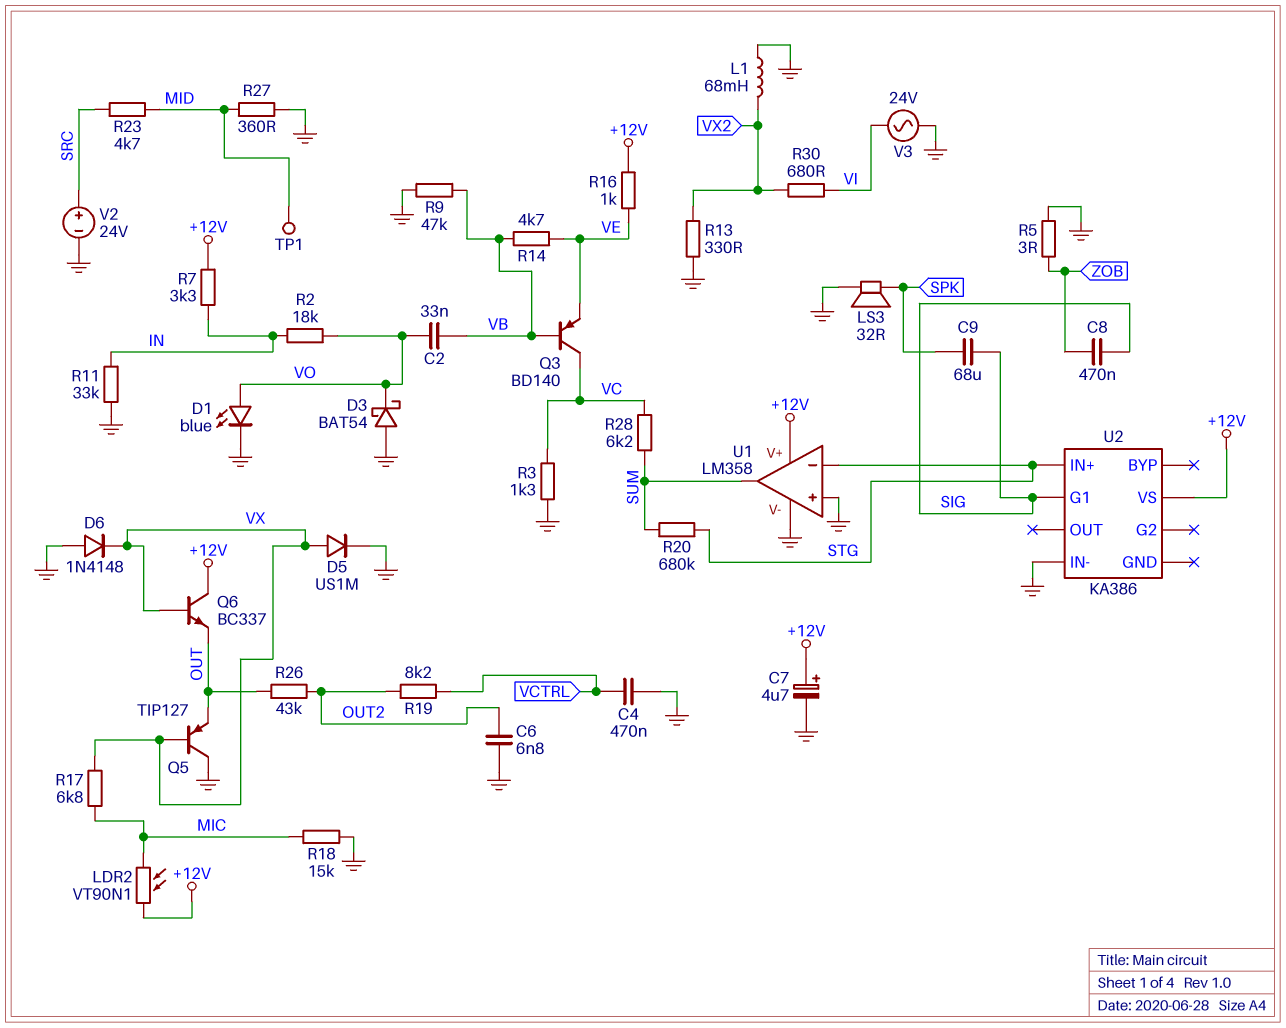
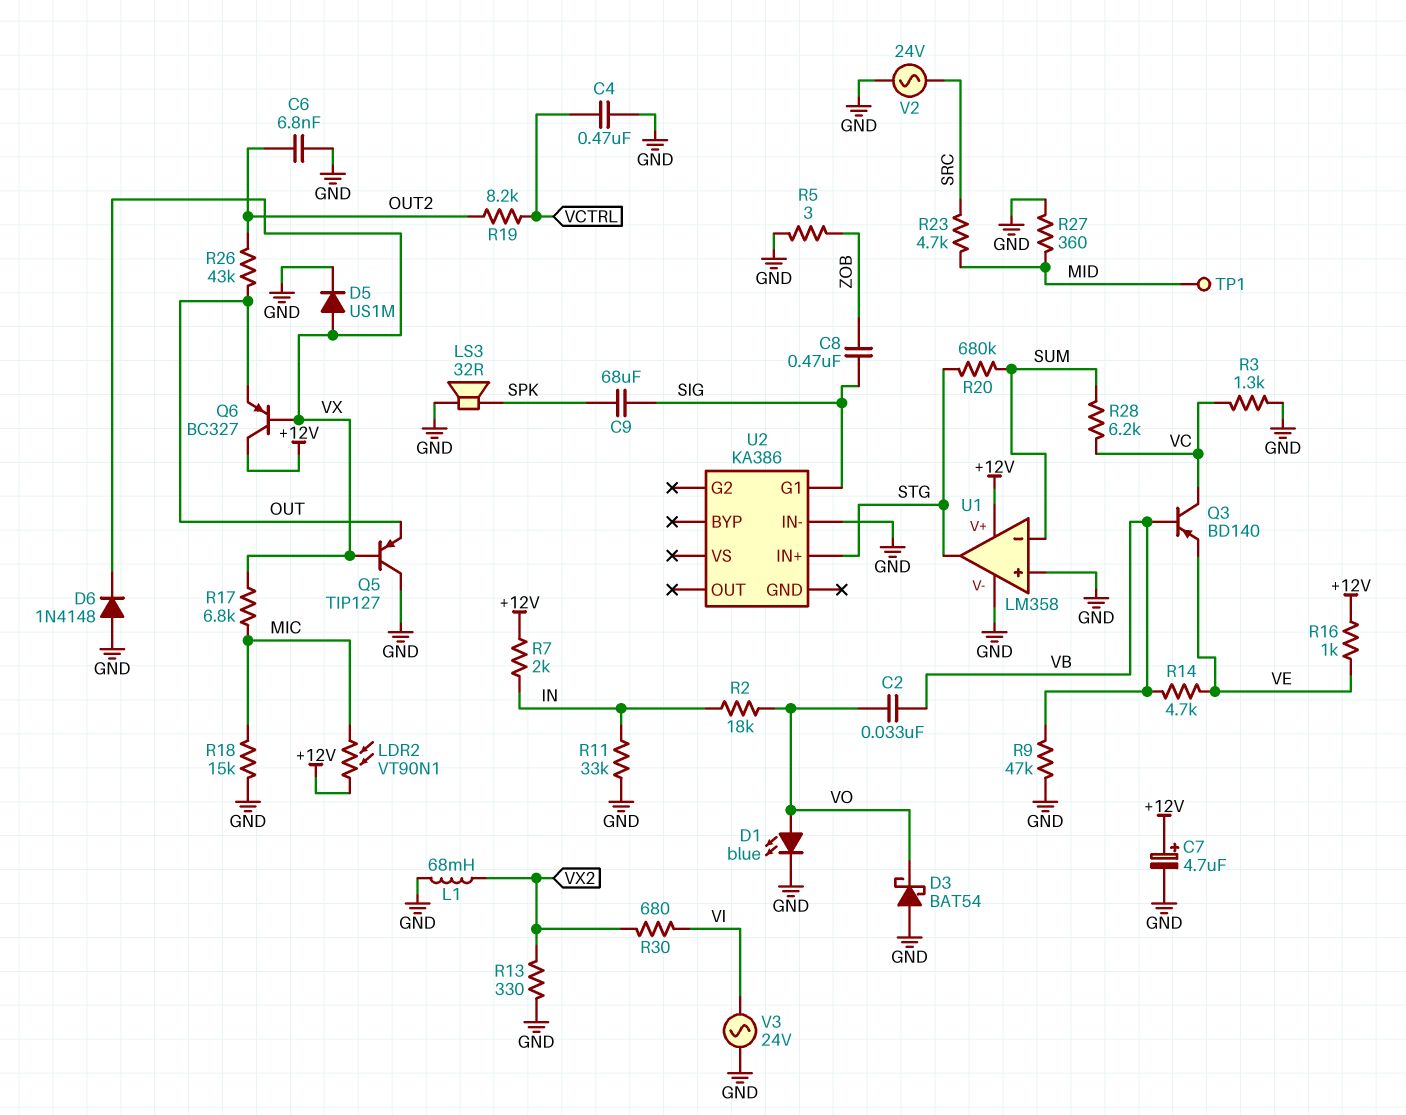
Q6: NPN BC337 (B VX, C +12V, E OUT) -> PNP BC327 (B VX, C +12V, E OUT)
R7: 3.3k (+12V, IN) -> 2k (+12V, IN)
U1 pin in-: STG -> SUM
U1 pin out: SUM -> STG
U2 pin VS: +12V -> none
V2: 24V (plus SRC, minus GND) -> AC 24V (GND, SRC)

